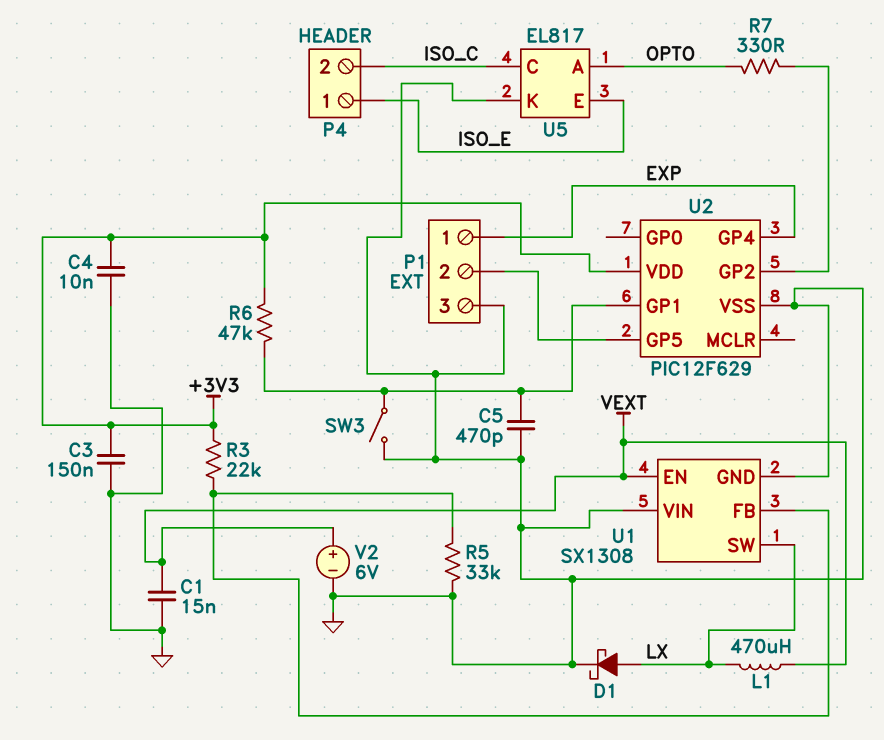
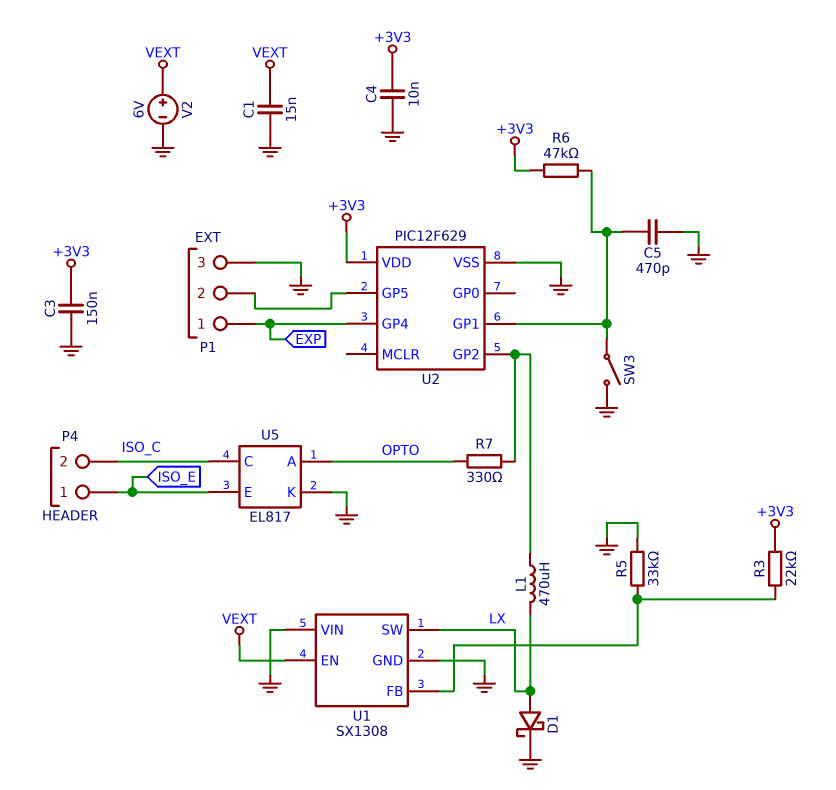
L1: 470uH (LX, VEXT) -> 470uH (LX, U2/GP2)

